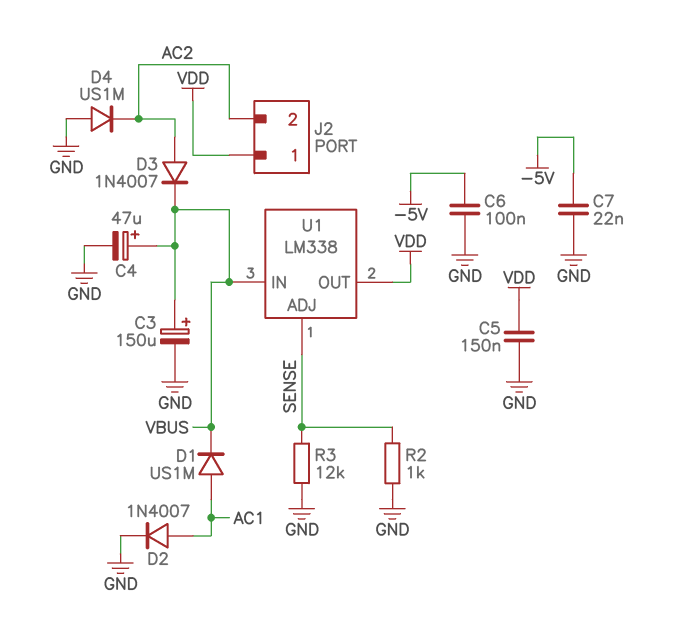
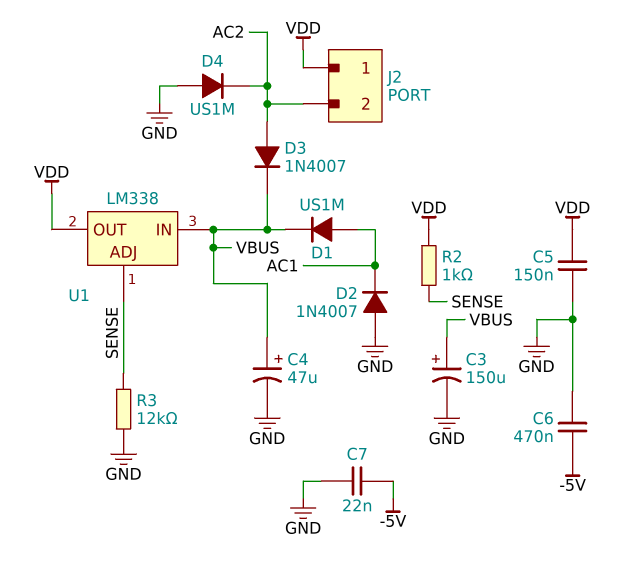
C6: 100nF (-5V, GND) -> 470nF (-5V, GND)
D2: diode 1N4007 (A AC1, K GND) -> diode 1N4007 (A GND, K AC1)
R2: 1k (GND, SENSE) -> 1k (SENSE, VDD)

